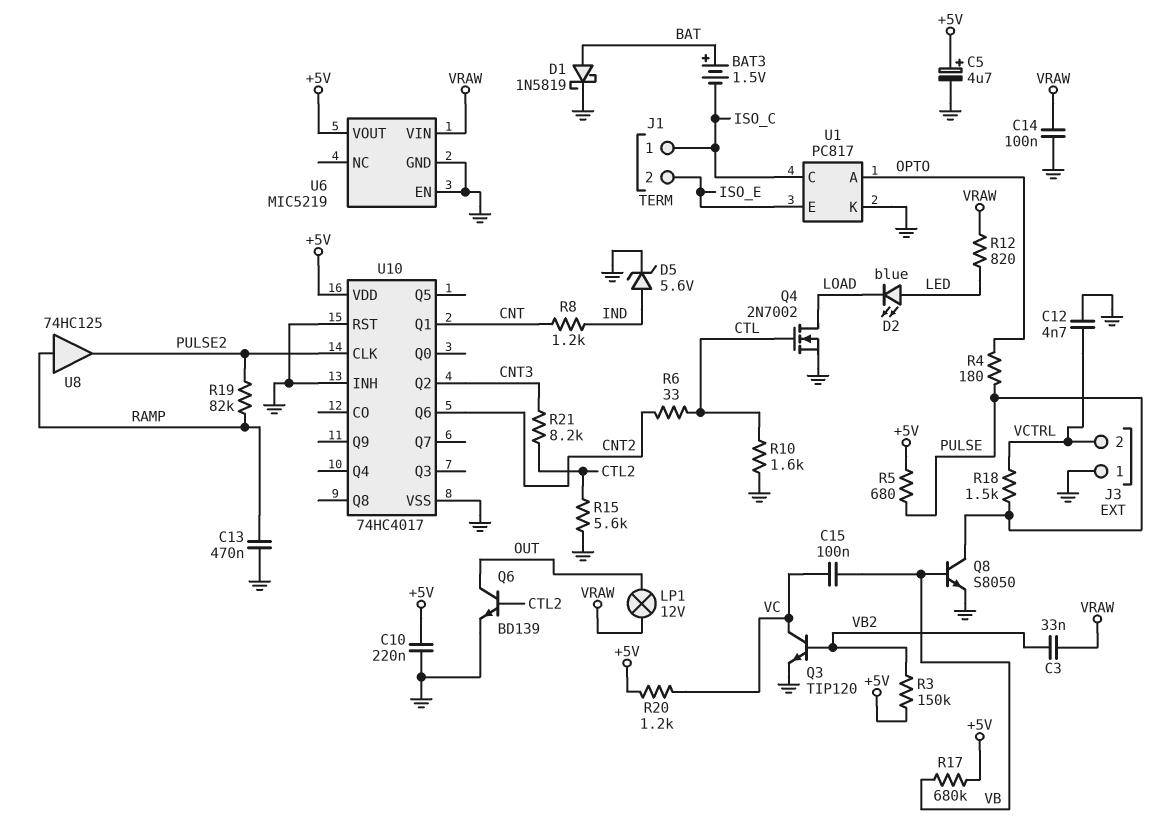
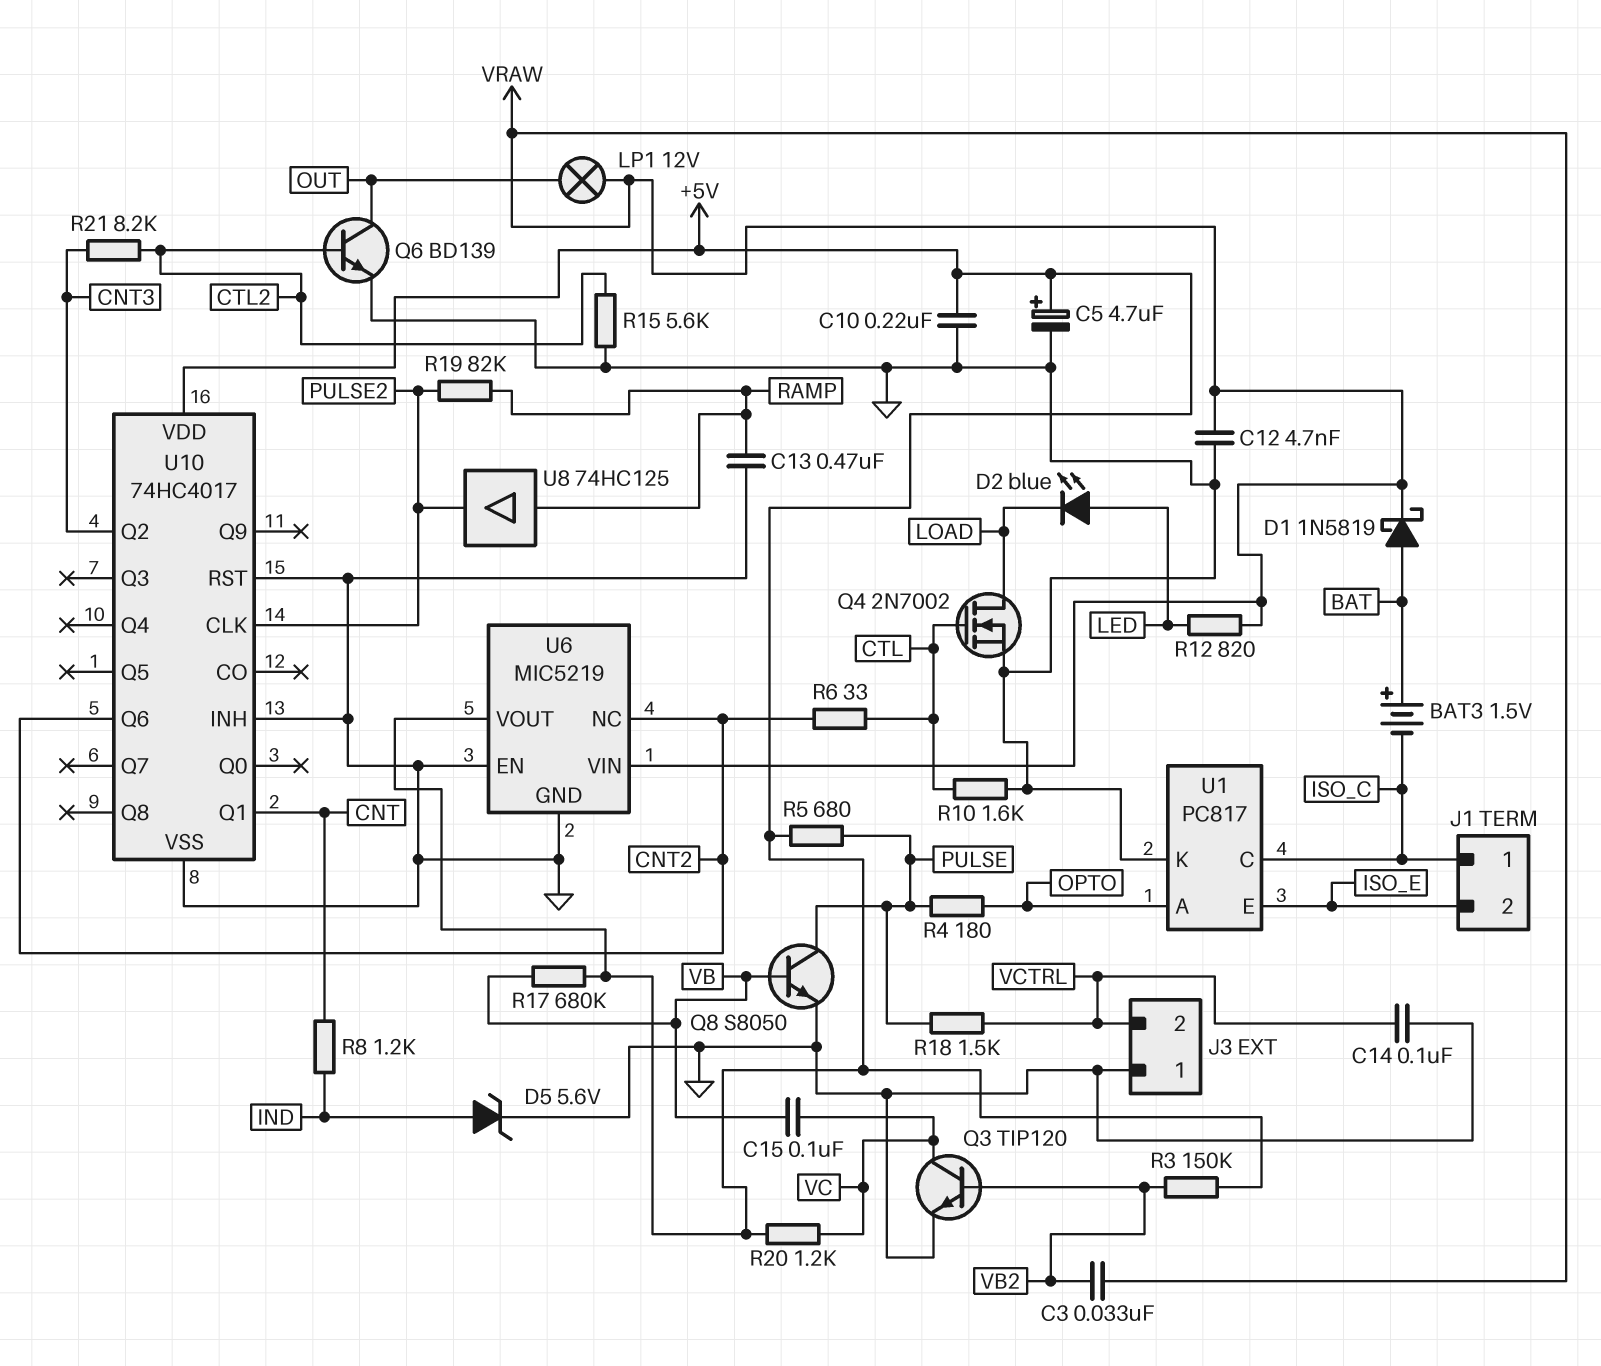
C12: 4.7nF (GND, VCTRL) -> 4.7nF (GND, VRAW)
C14: 100nF (GND, VRAW) -> 100nF (GND, VCTRL)
D1: schottky 1N5819 (A BAT, K GND) -> schottky 1N5819 (A BAT, K VRAW)
U6 pin NC: none -> CNT2

